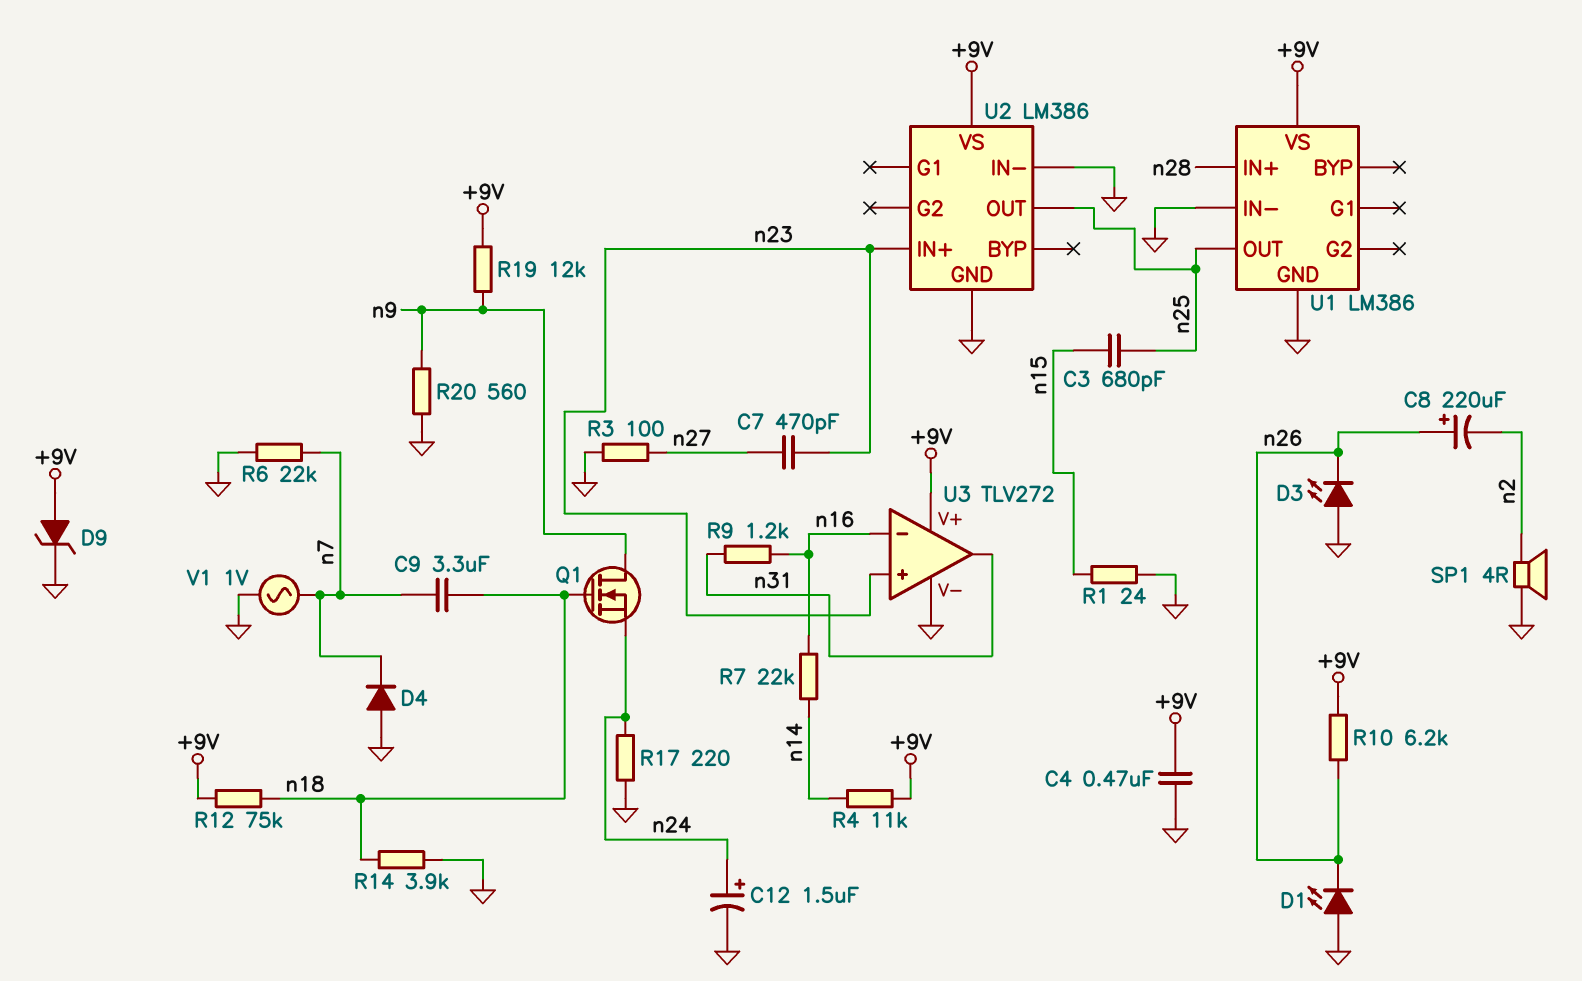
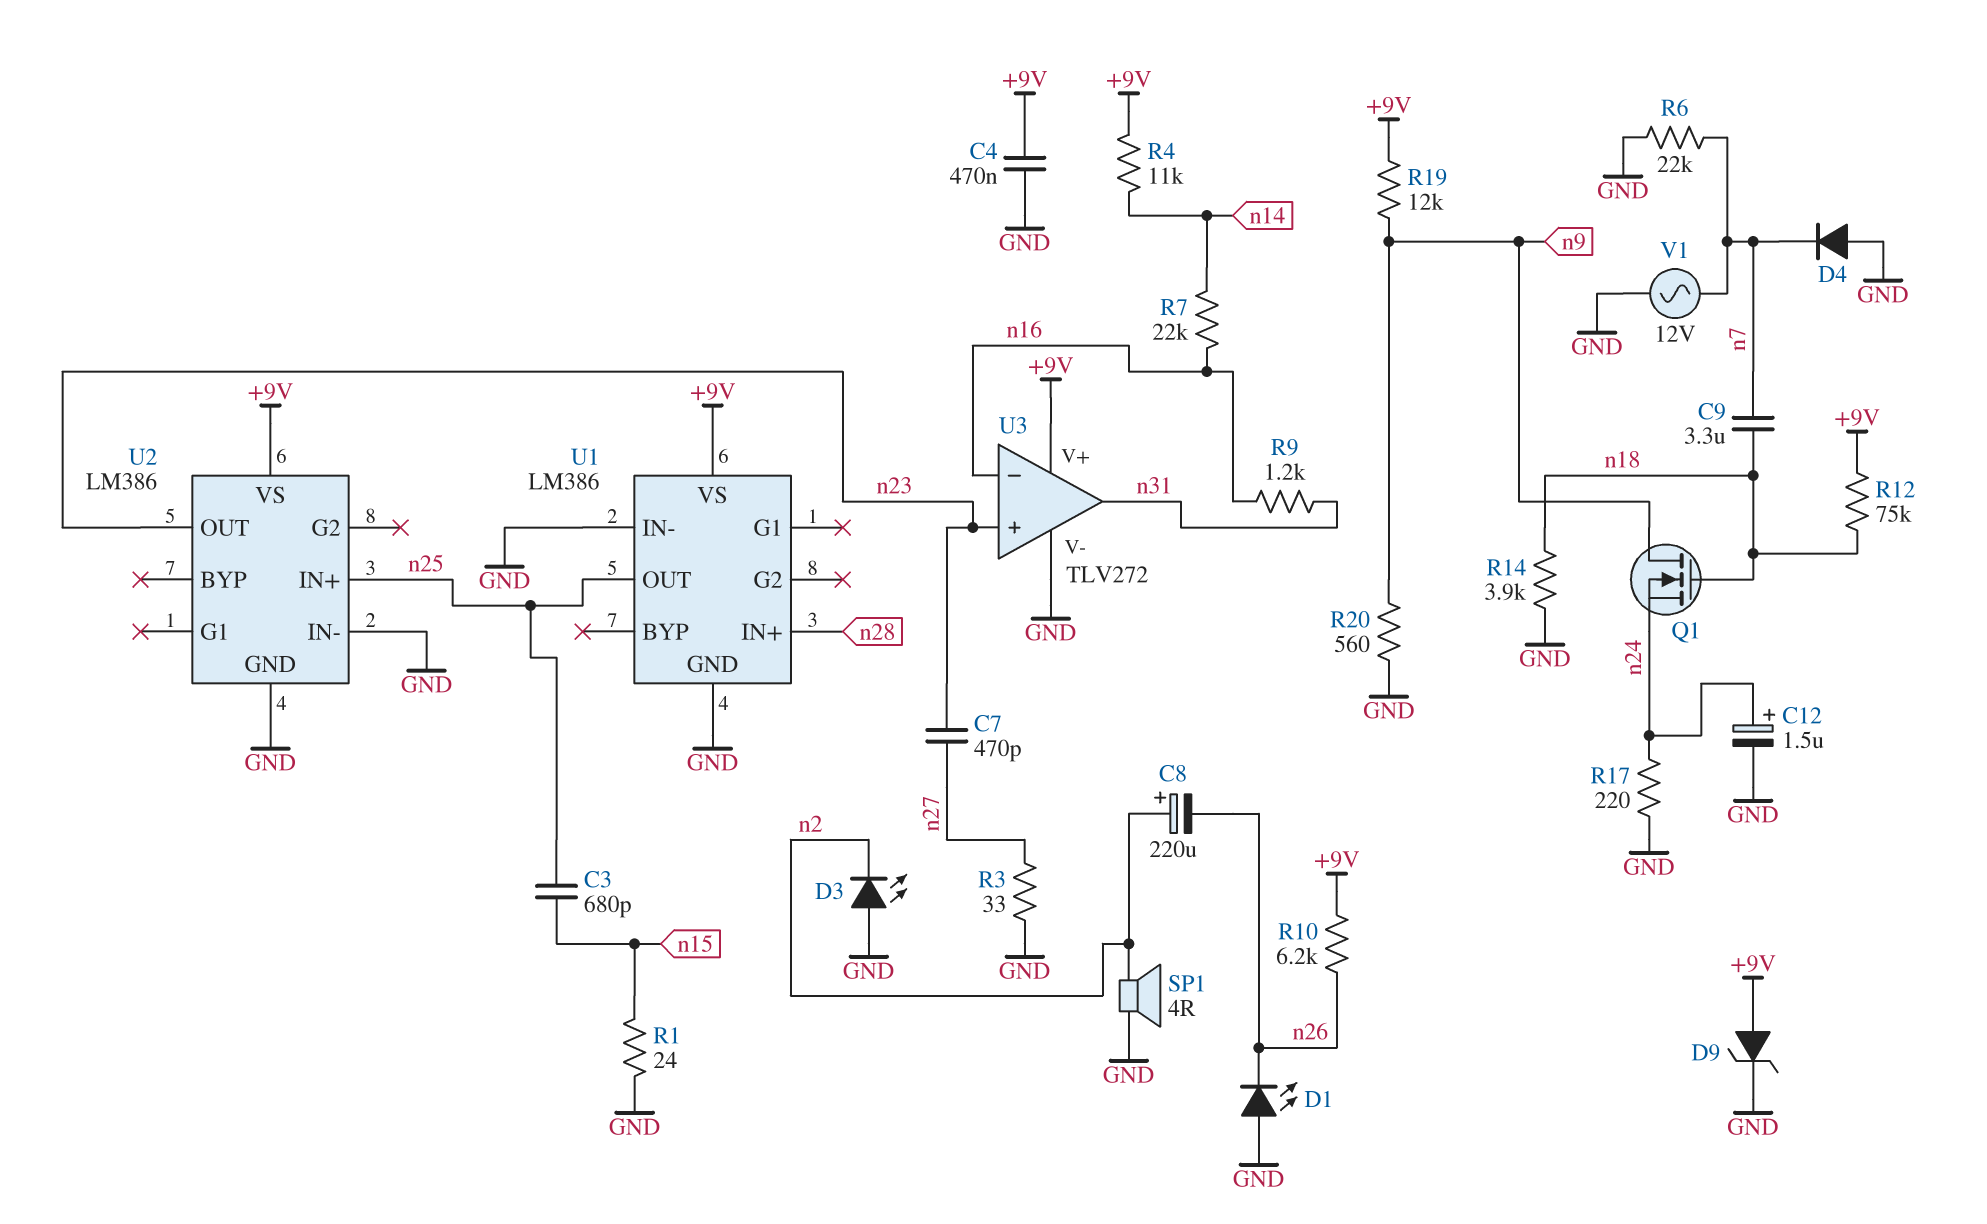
C8: 220uF (plus n26, minus n2) -> 220uF (plus n2, minus n26)
D3: LED (A GND, K n26) -> LED (A GND, K n2)
R3: 100 (GND, n27) -> 33 (GND, n27)
U2 pin IN+: n23 -> n25
U2 pin OUT: n25 -> n23
V1: AC 1V (GND, n7) -> AC 12V (GND, n7)

